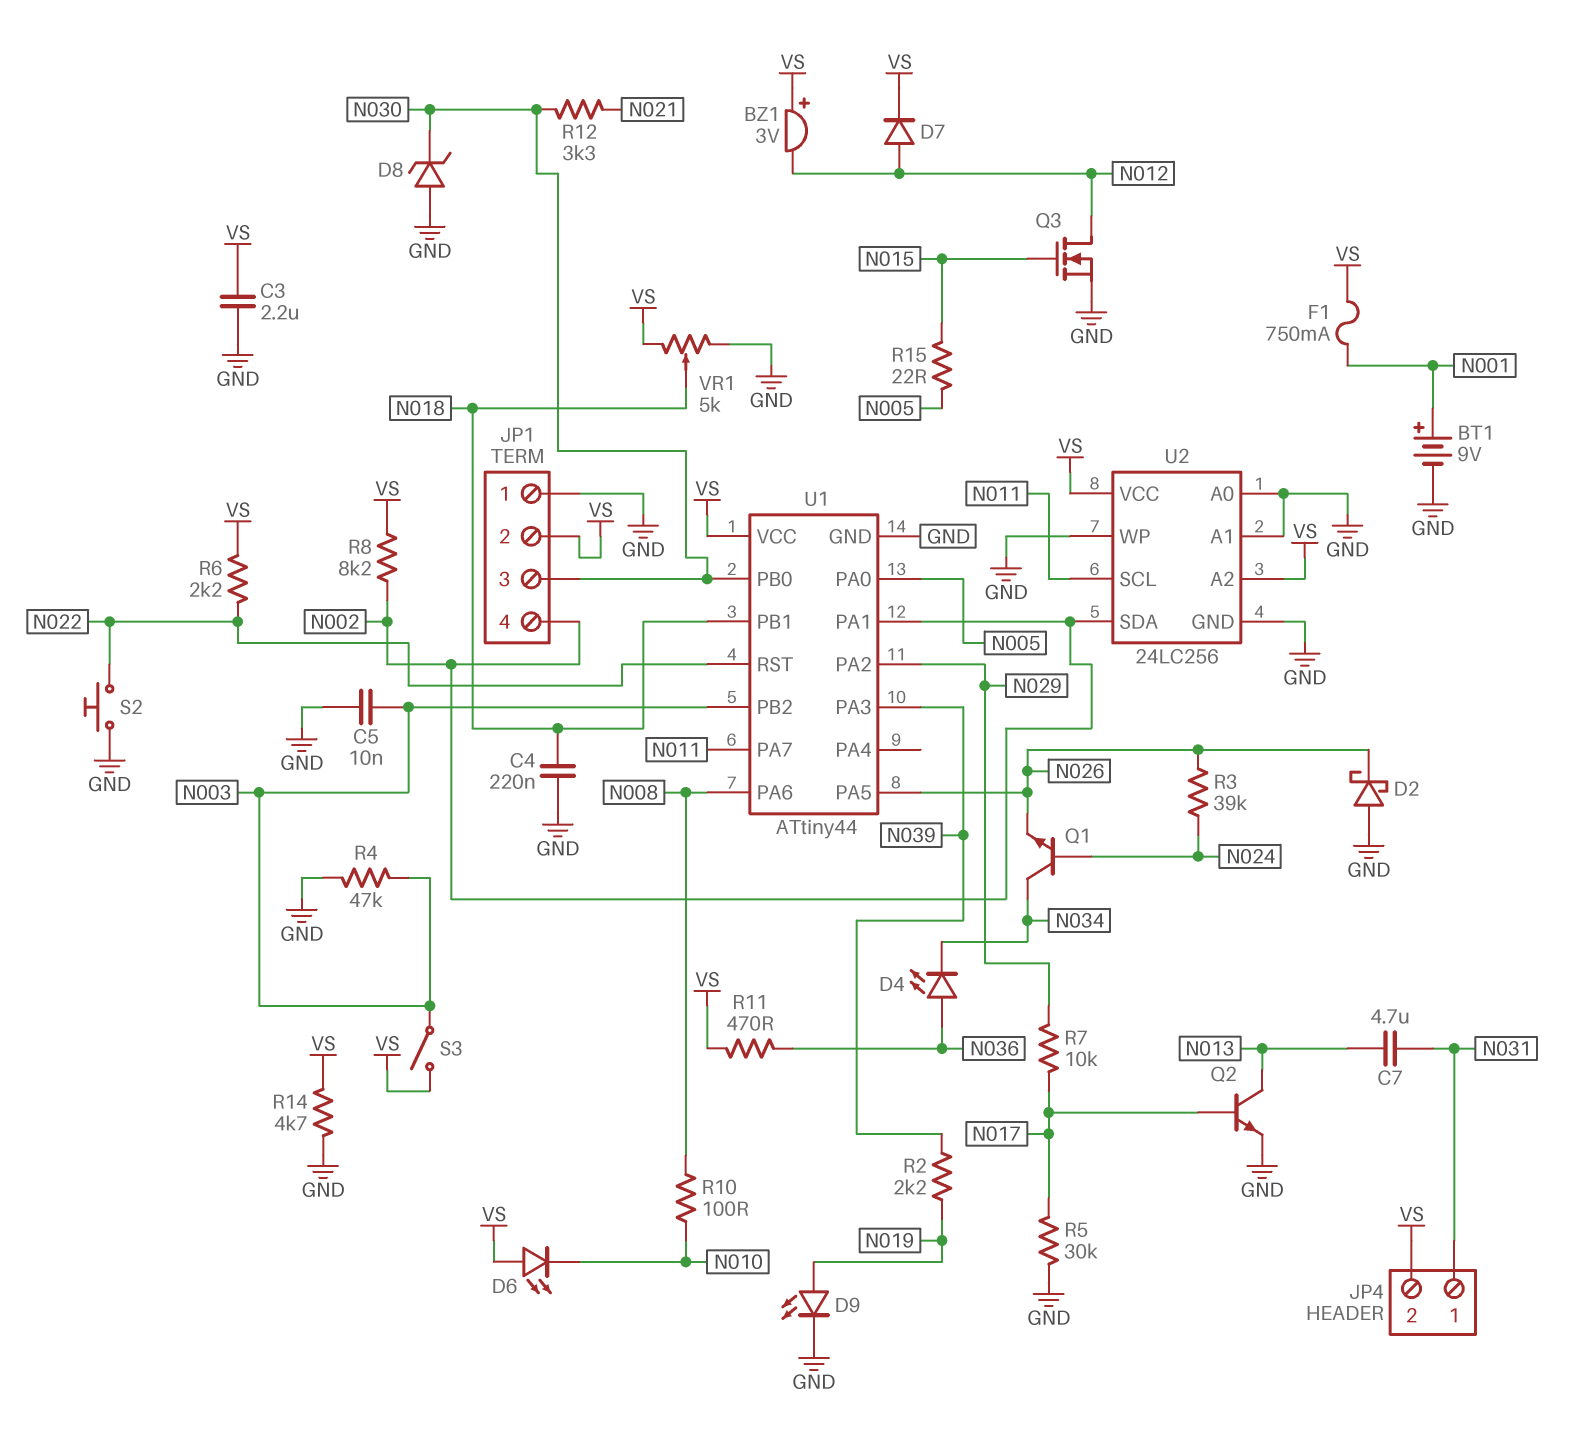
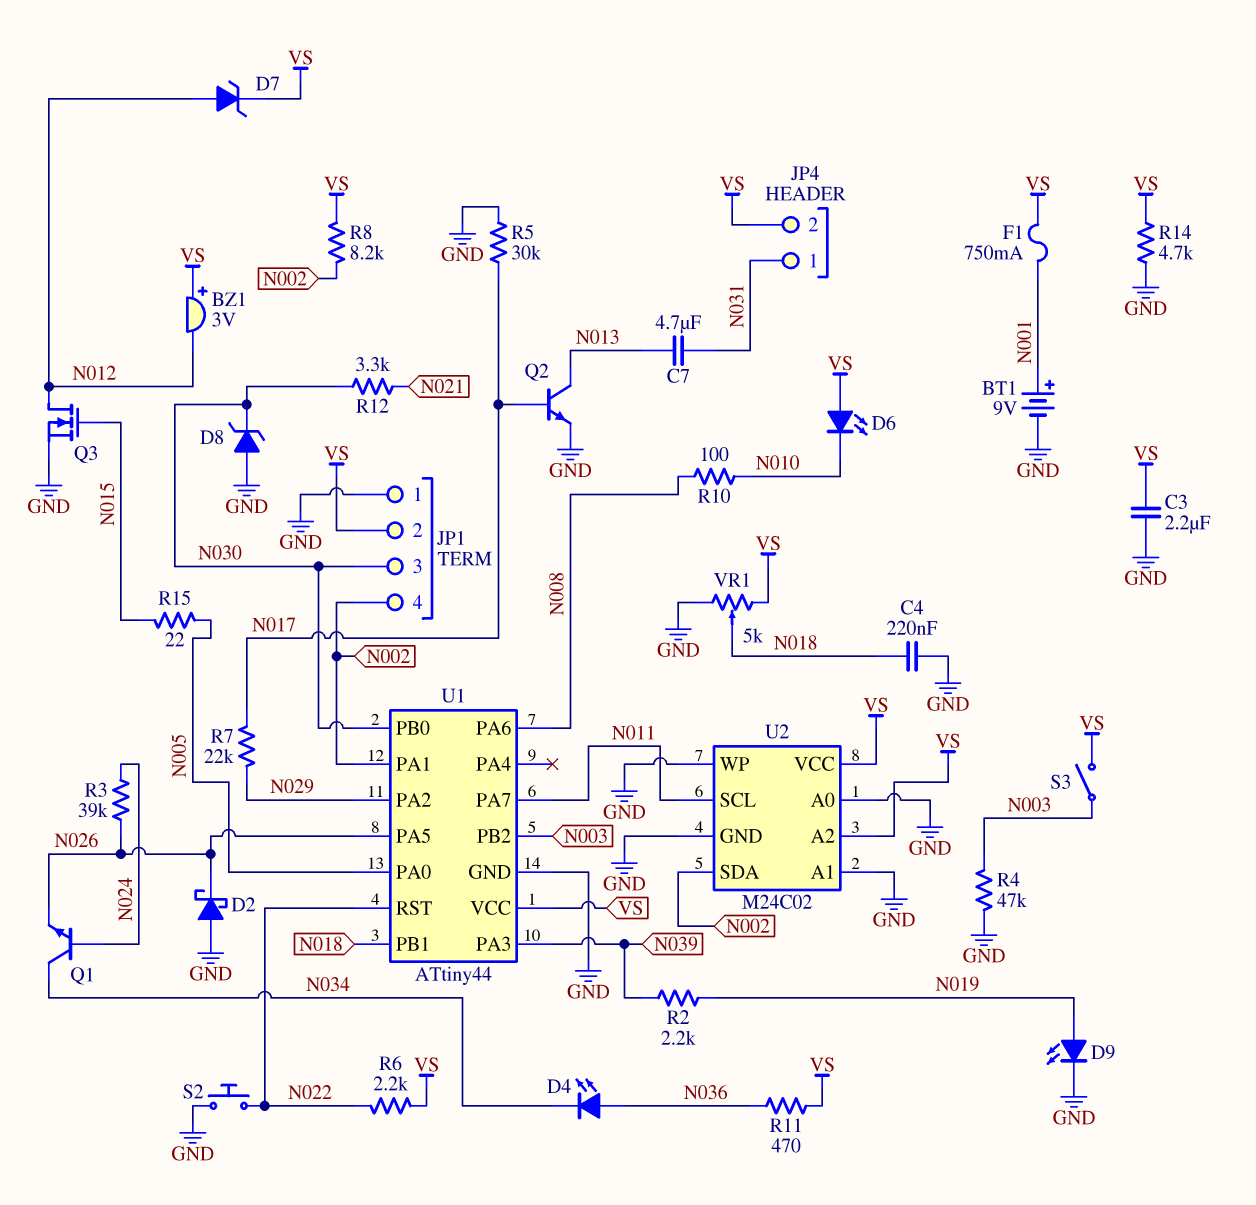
C5: 10nF (GND, N003) -> none
D7: diode (A N012, K VS) -> zener (A N012, K VS)
R7: 10k (N017, N029) -> 22k (N017, N029)
U2: 24LC256 -> M24C02

